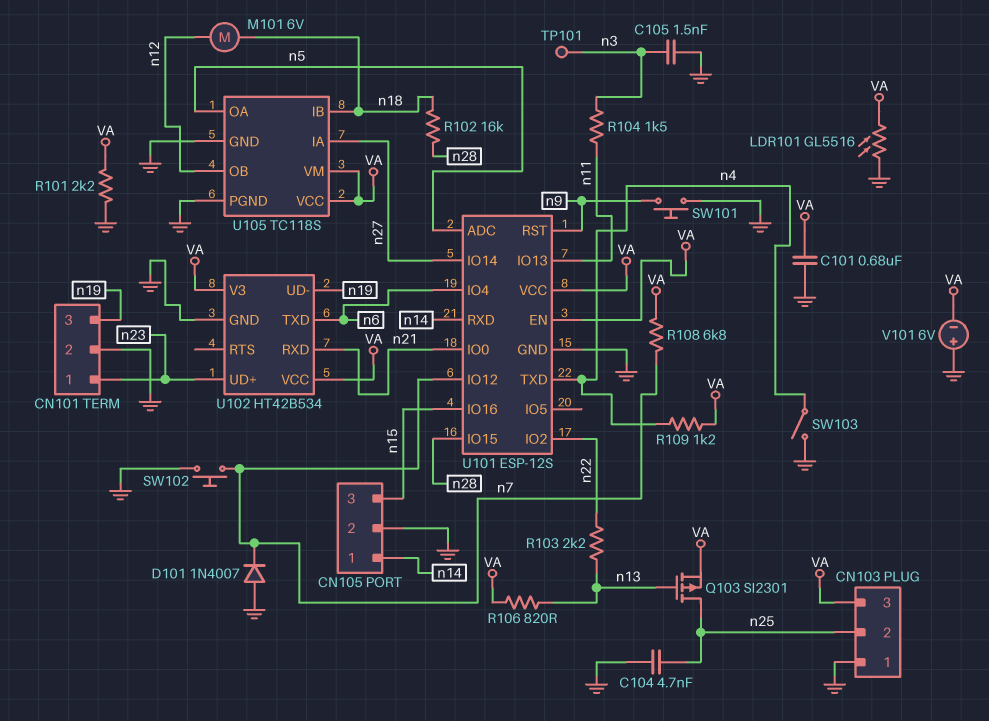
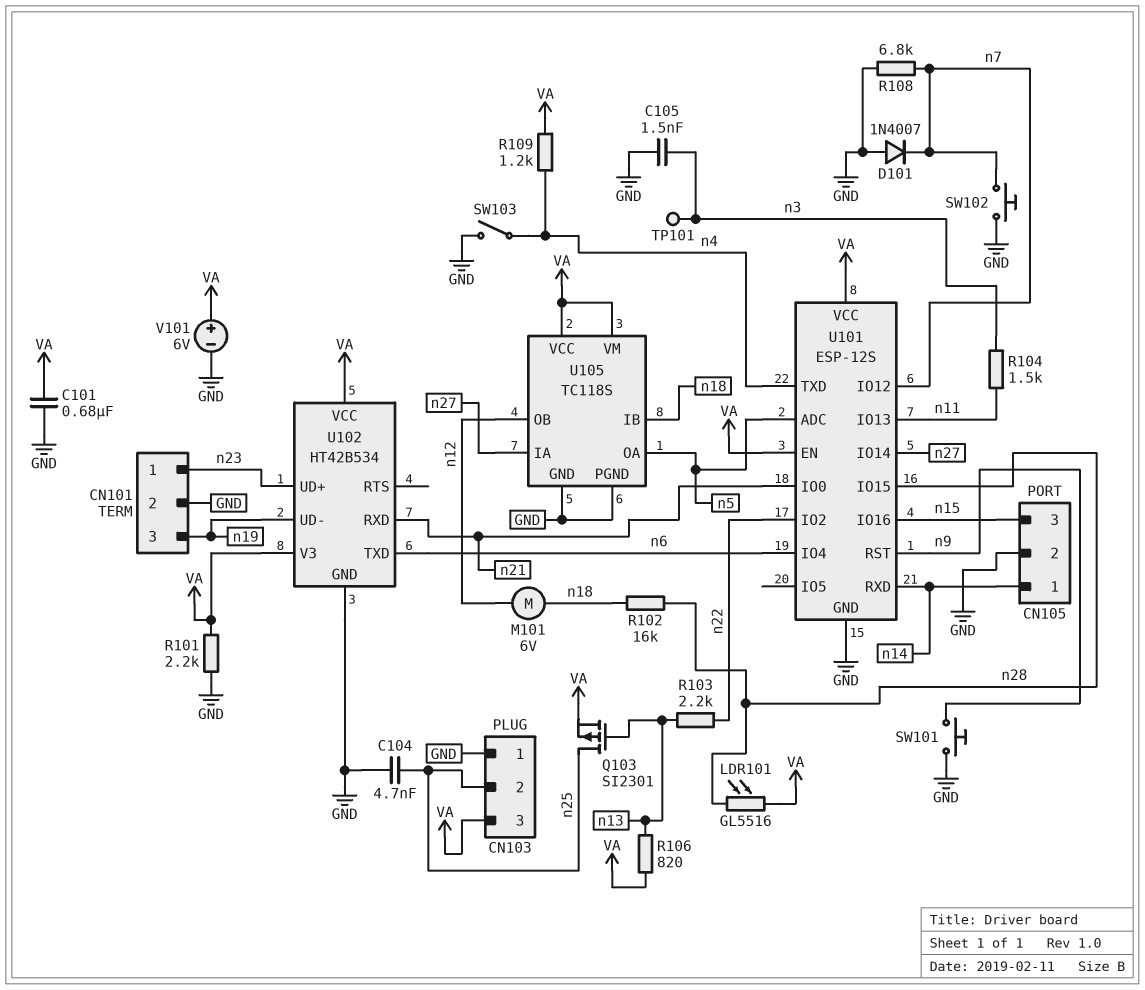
LDR101: GL5516 (GND, VA) -> GL5516 (VA, n28)
R108: 6.8k (VA, n7) -> 6.8k (GND, n7)
V101: 6V (plus GND, minus VA) -> 6V (plus VA, minus GND)

